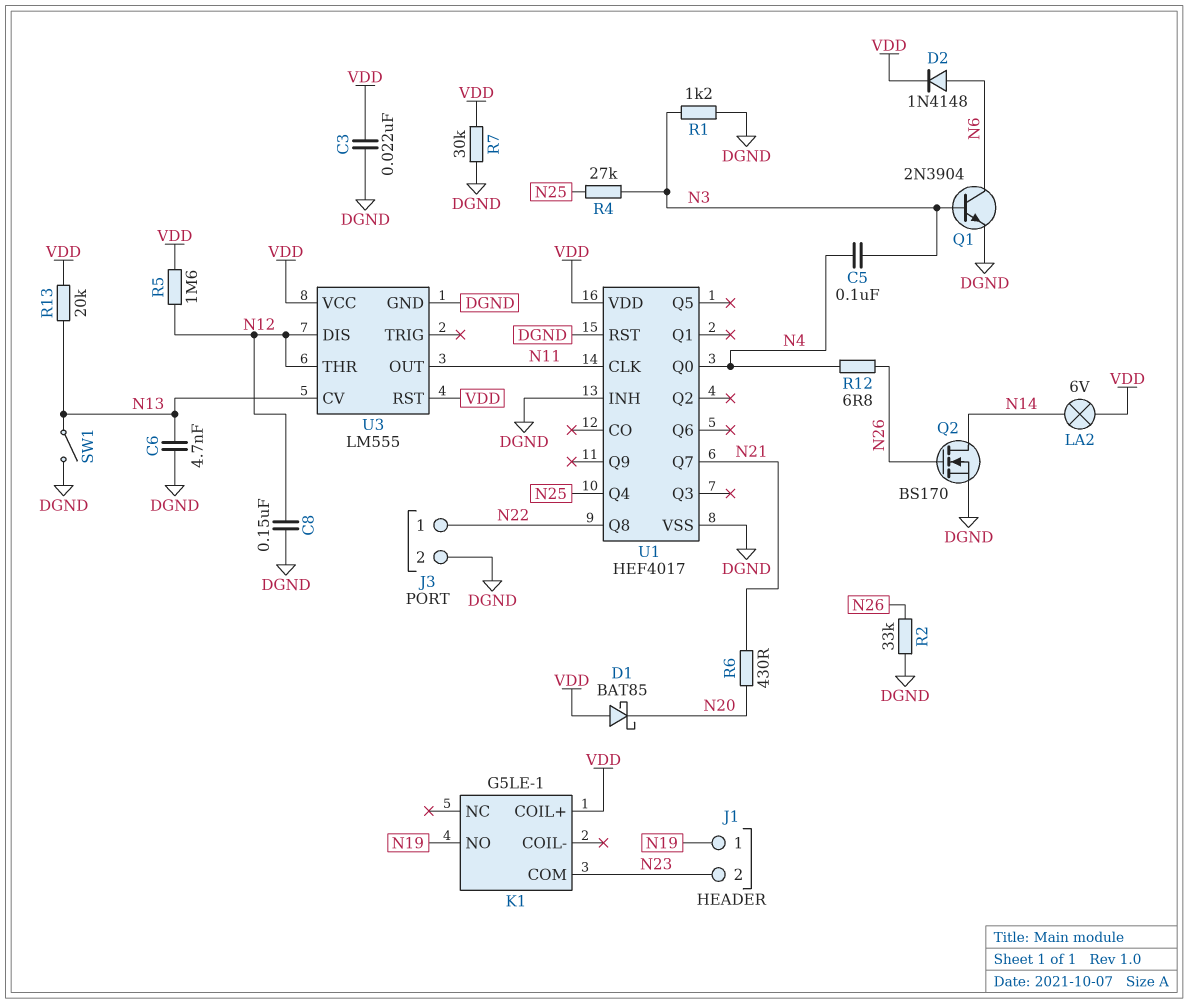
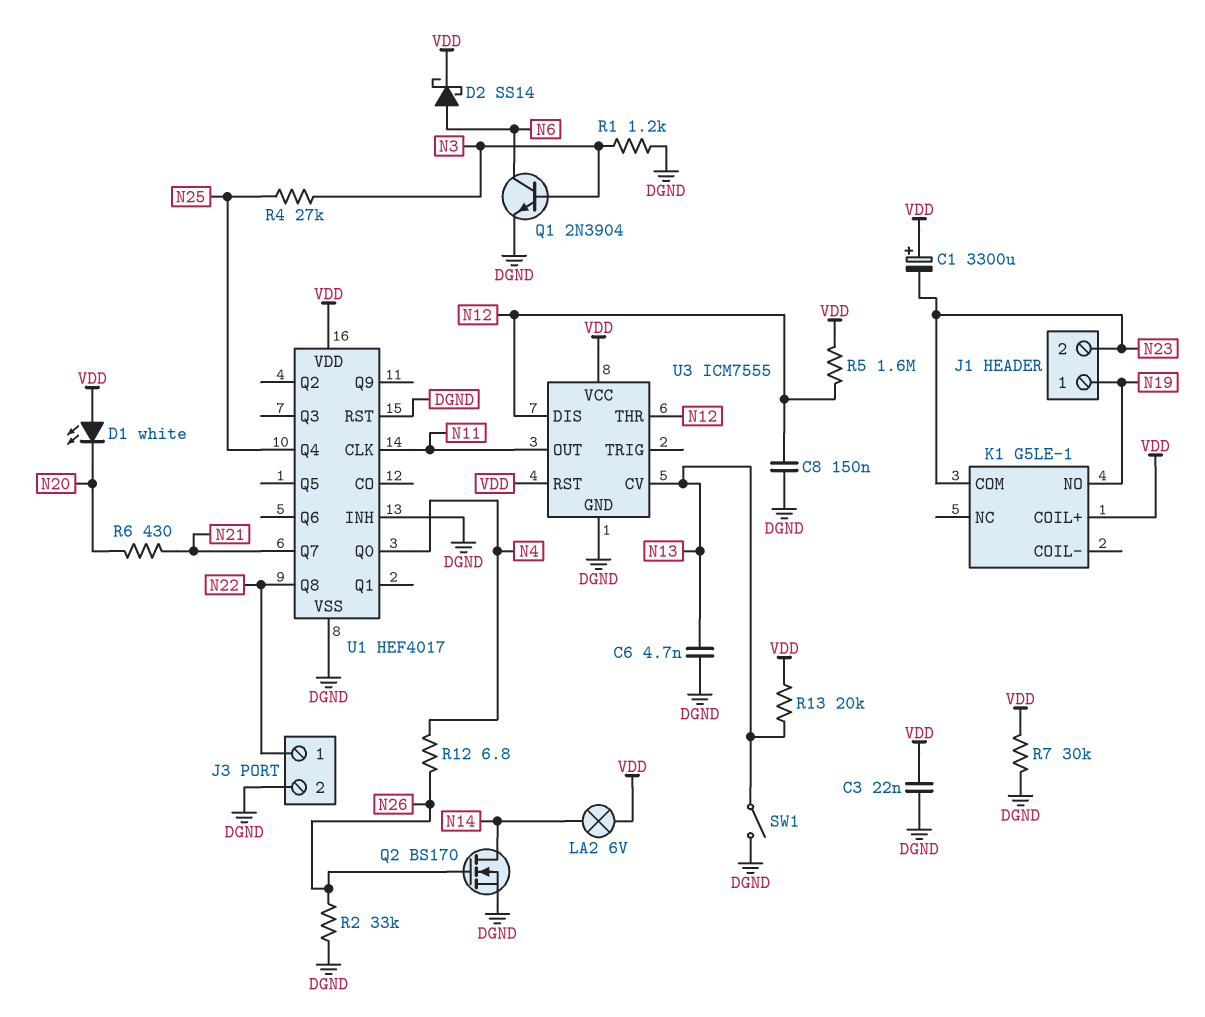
C1: none -> 3300uF (plus VDD, minus N23)
C5: 100nF (N3, N4) -> none
D1: schottky BAT85 (A VDD, K N20) -> LED white (A VDD, K N20)
D2: diode 1N4148 (A N6, K VDD) -> schottky SS14 (A N6, K VDD)
U3: LM555 -> ICM7555

